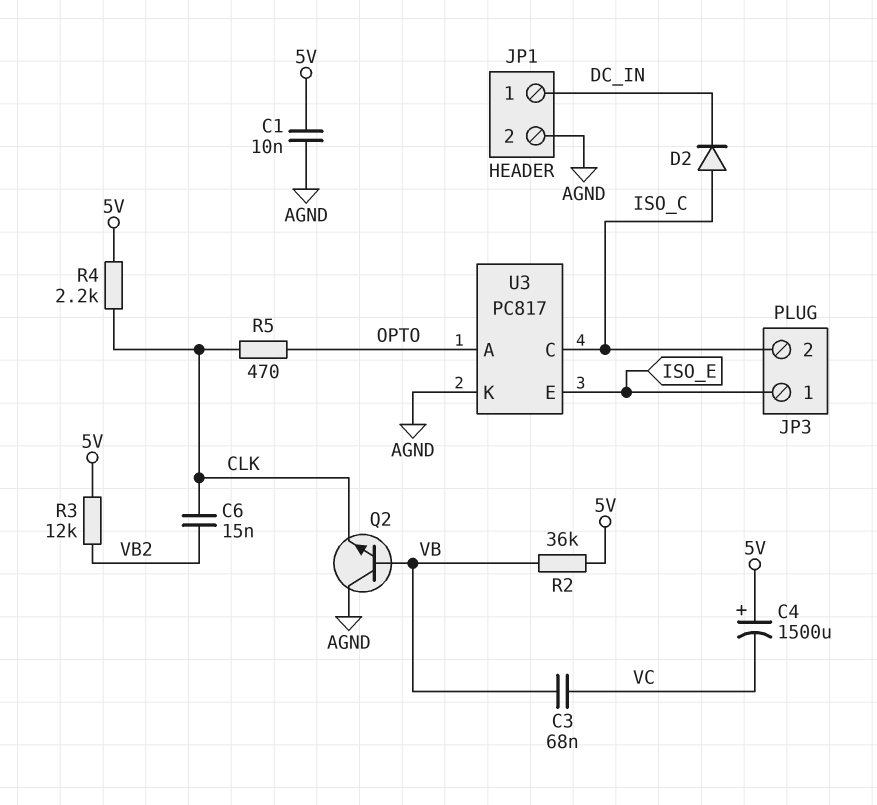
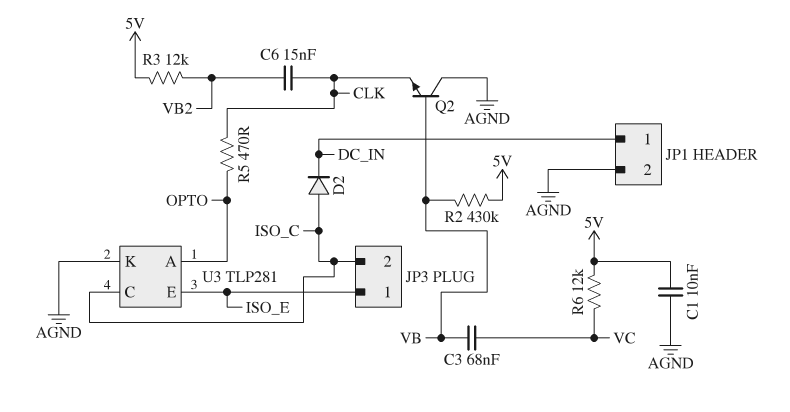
C4: 1500uF (plus 5V, minus VC) -> none
R2: 36k (5V, VB) -> 430k (5V, VB)
R4: 2.2k (5V, CLK) -> none
R6: none -> 12k (5V, VC)
U3: PC817 -> TLP281

